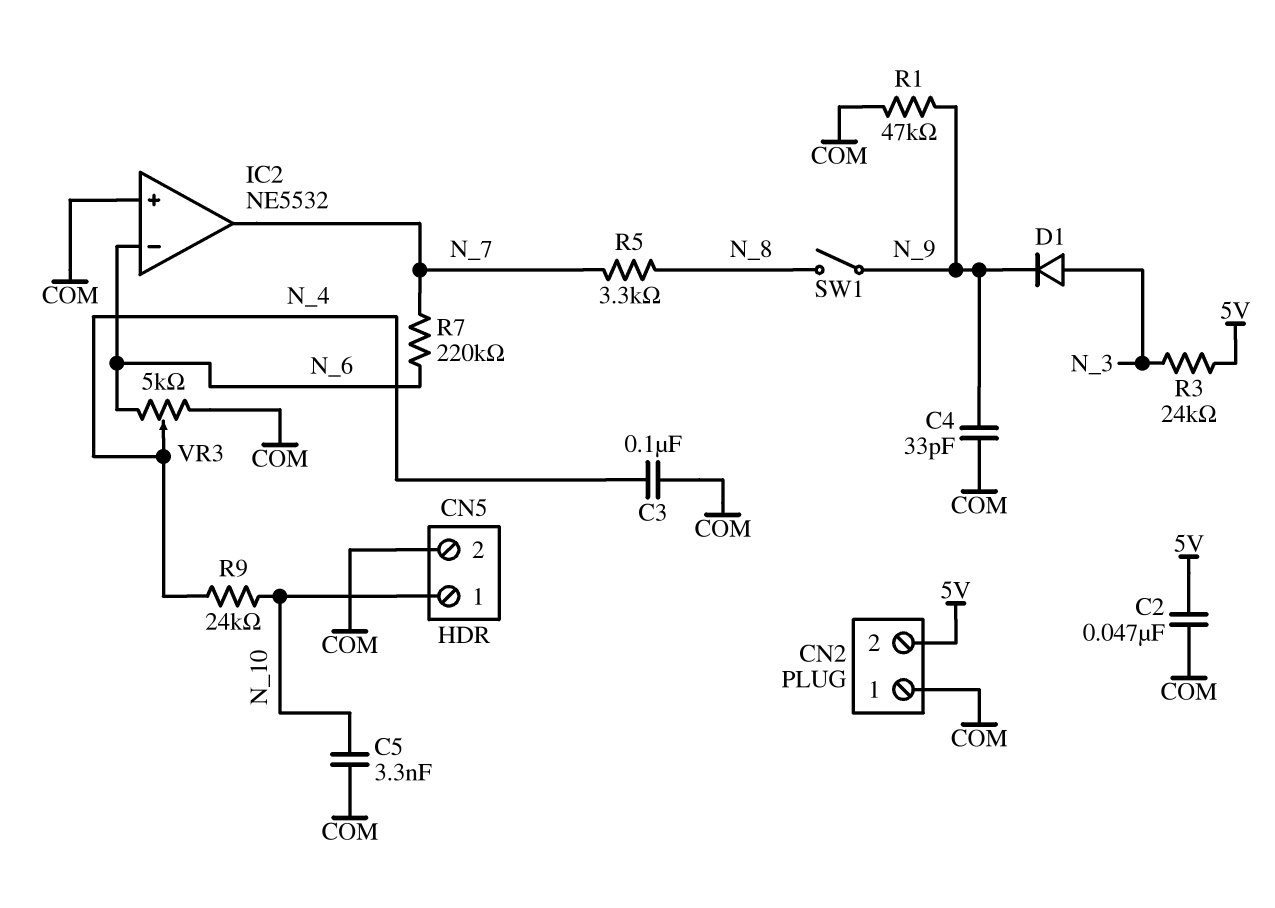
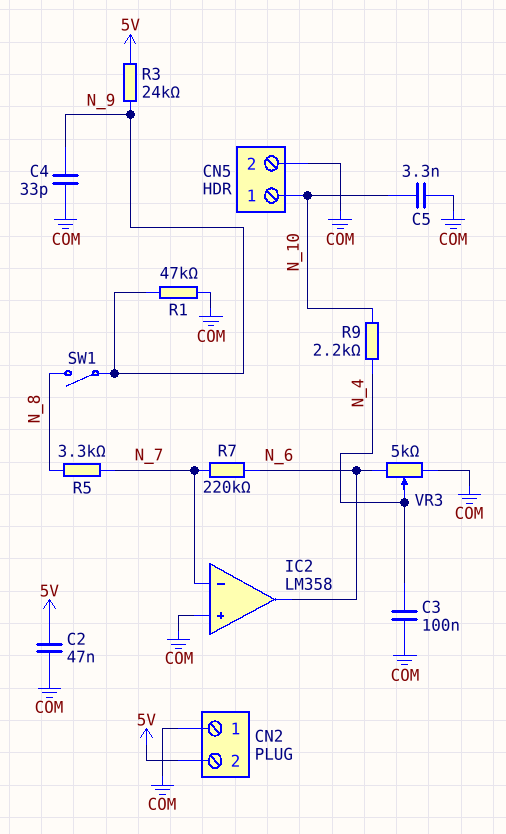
D1: diode (A N_3, K N_9) -> none
IC2: NE5532 -> LM358
IC2 pin in-: N_6 -> N_7
IC2 pin out: N_7 -> N_6
R3: 24k (5V, N_3) -> 24k (5V, N_9)
R9: 24k (N_4, N_10) -> 2.2k (N_4, N_10)

